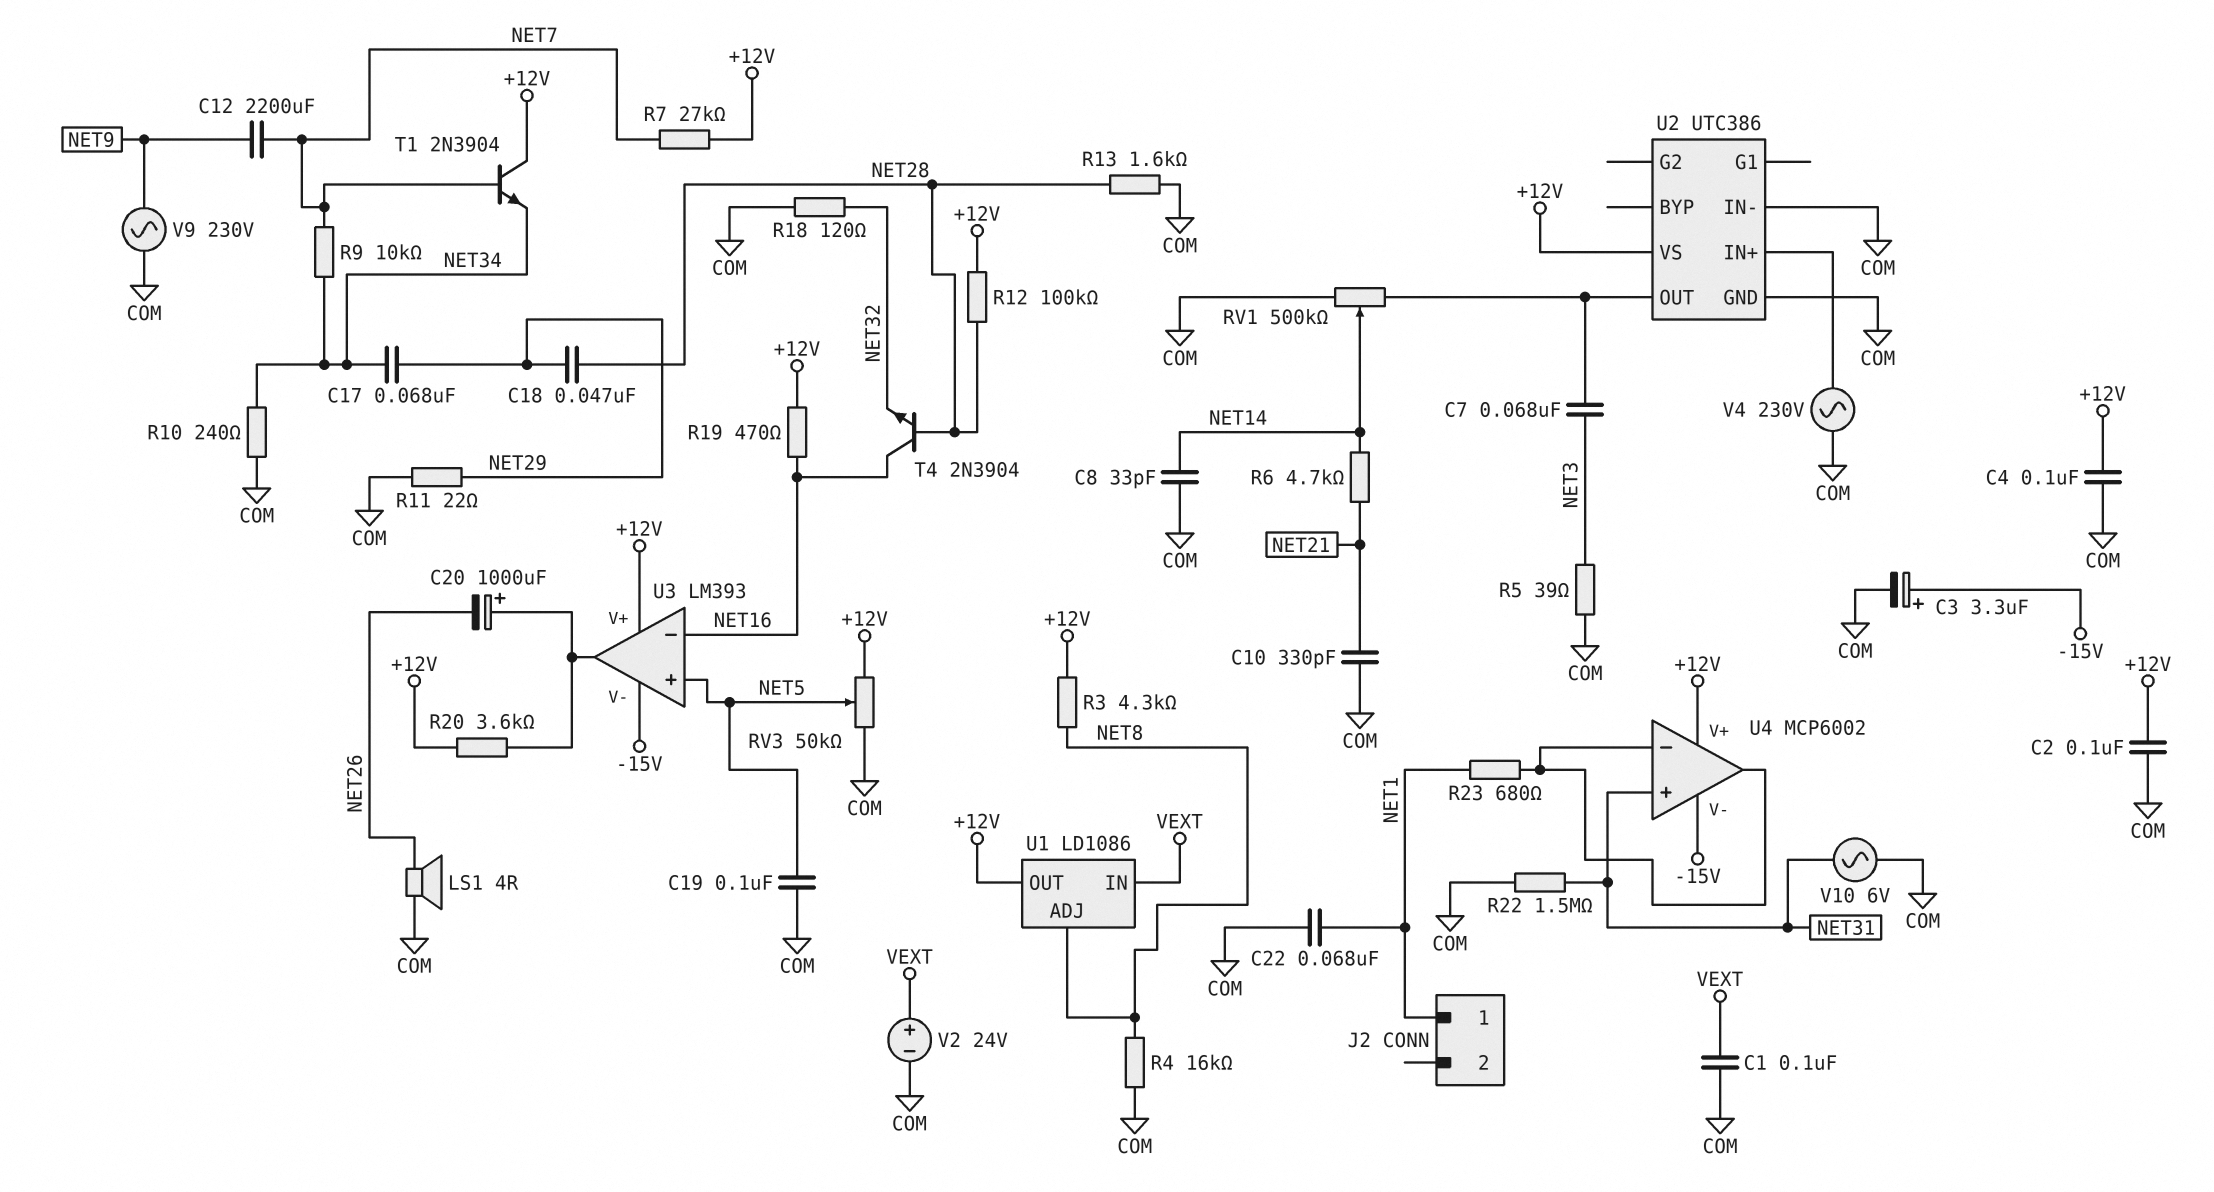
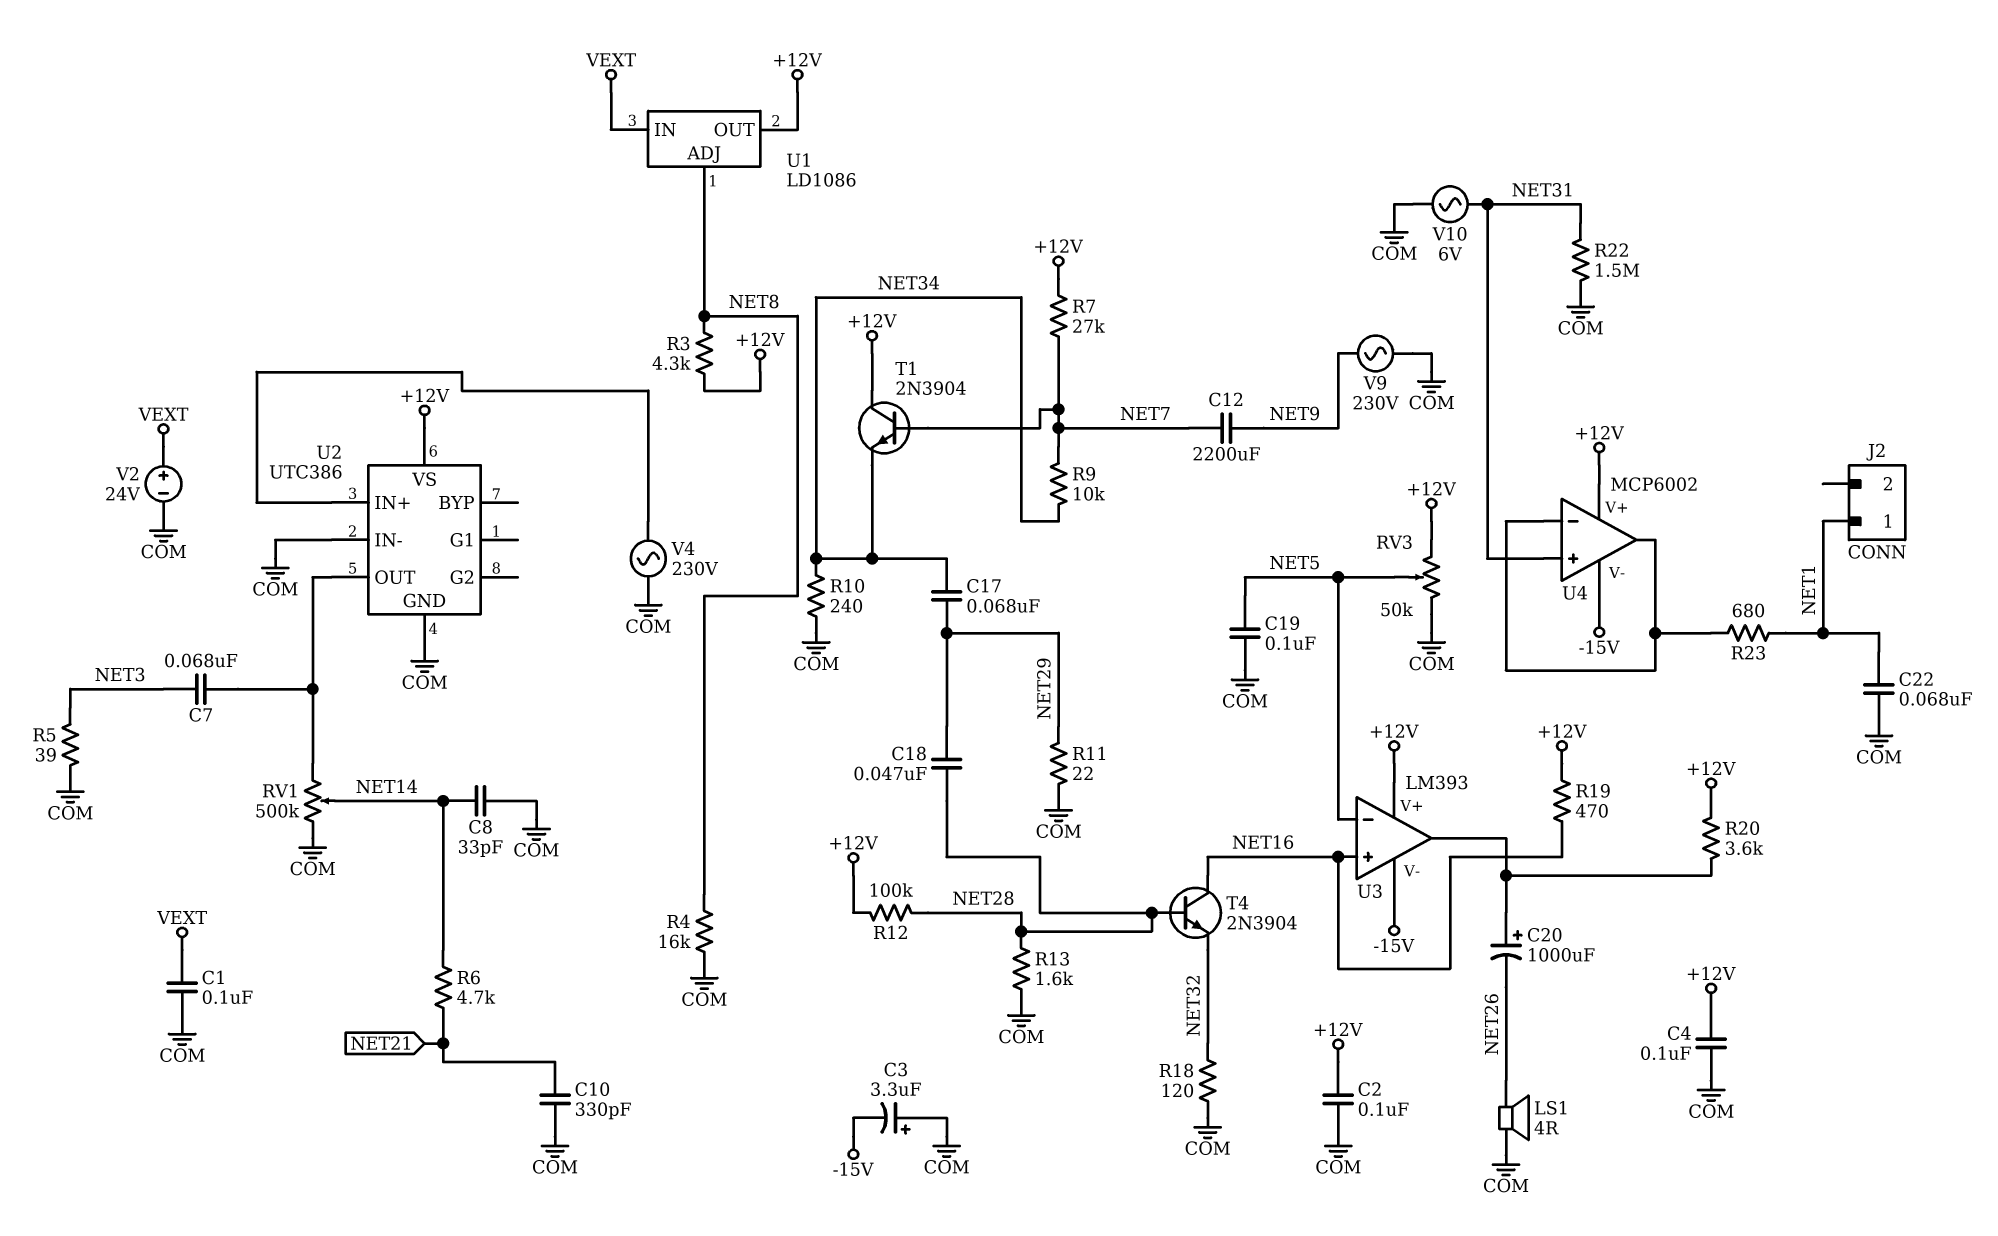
C3: 3.3uF (plus -15V, minus COM) -> 3.3uF (plus COM, minus -15V)
U3 pin in+: NET5 -> NET16
U3 pin in-: NET16 -> NET5

